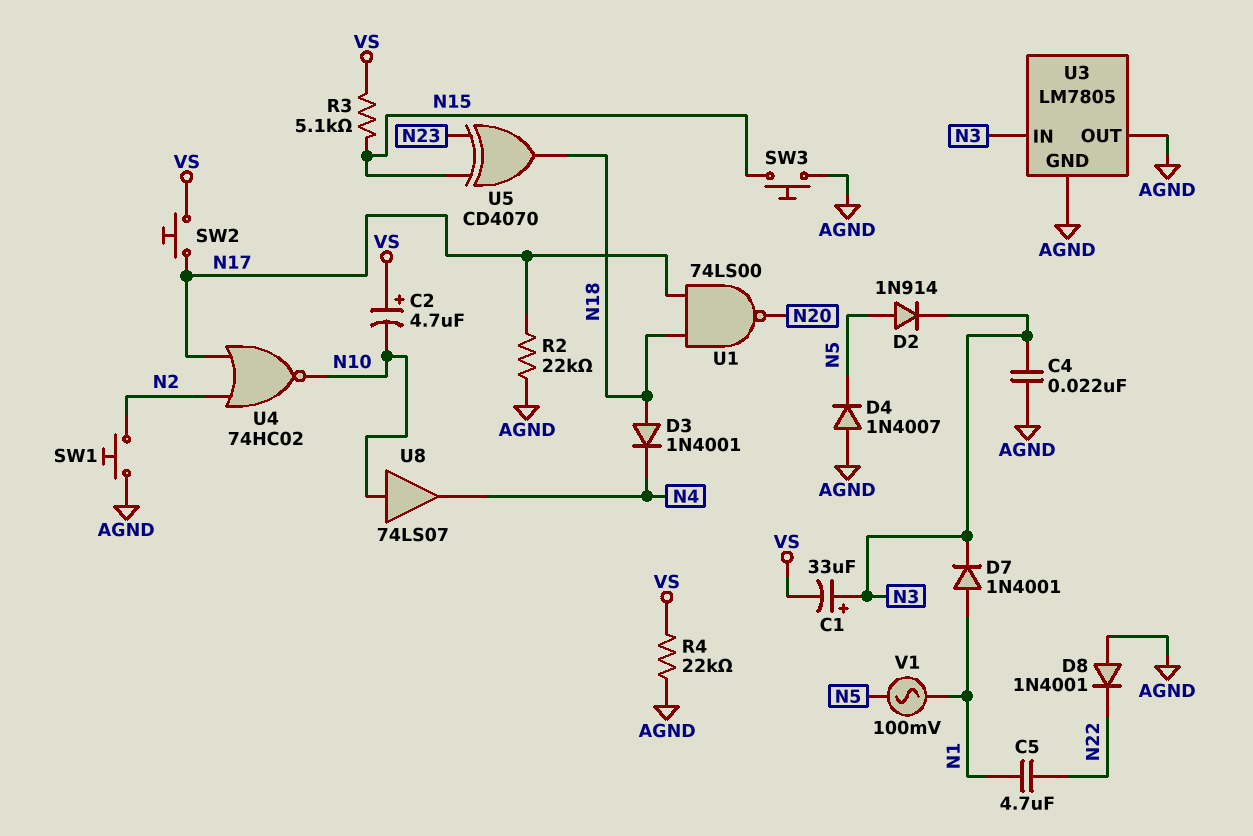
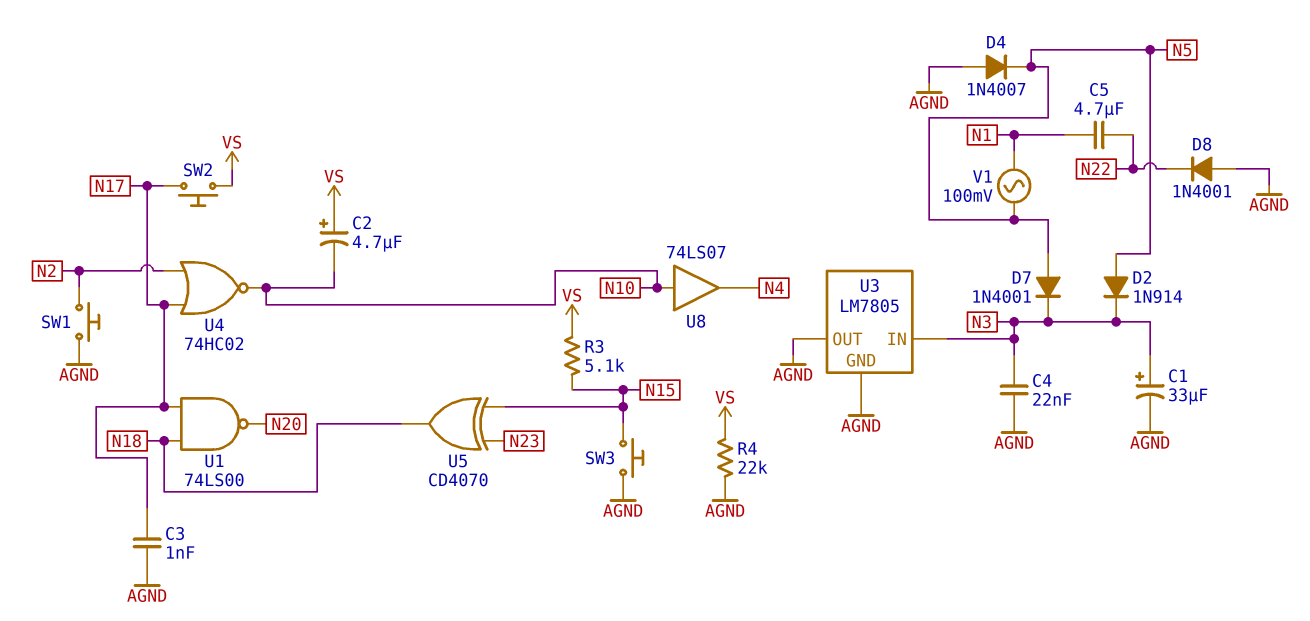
C1: 33uF (plus N3, minus VS) -> 33uF (plus N3, minus AGND)
C3: none -> 1nF (AGND, N17)
D3: diode 1N4001 (A N18, K N4) -> none
D7: diode 1N4001 (A N1, K N3) -> diode 1N4001 (A N5, K N3)
R2: 22k (AGND, N17) -> none

